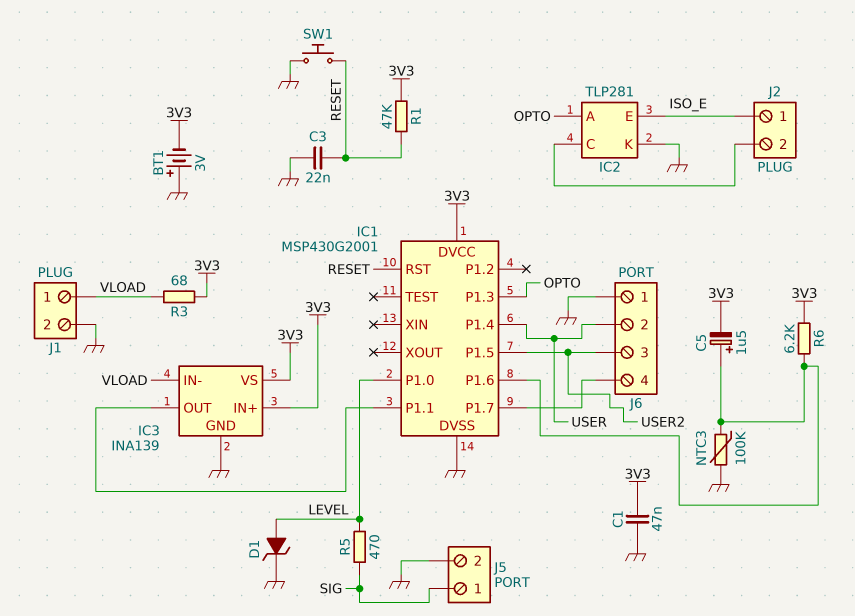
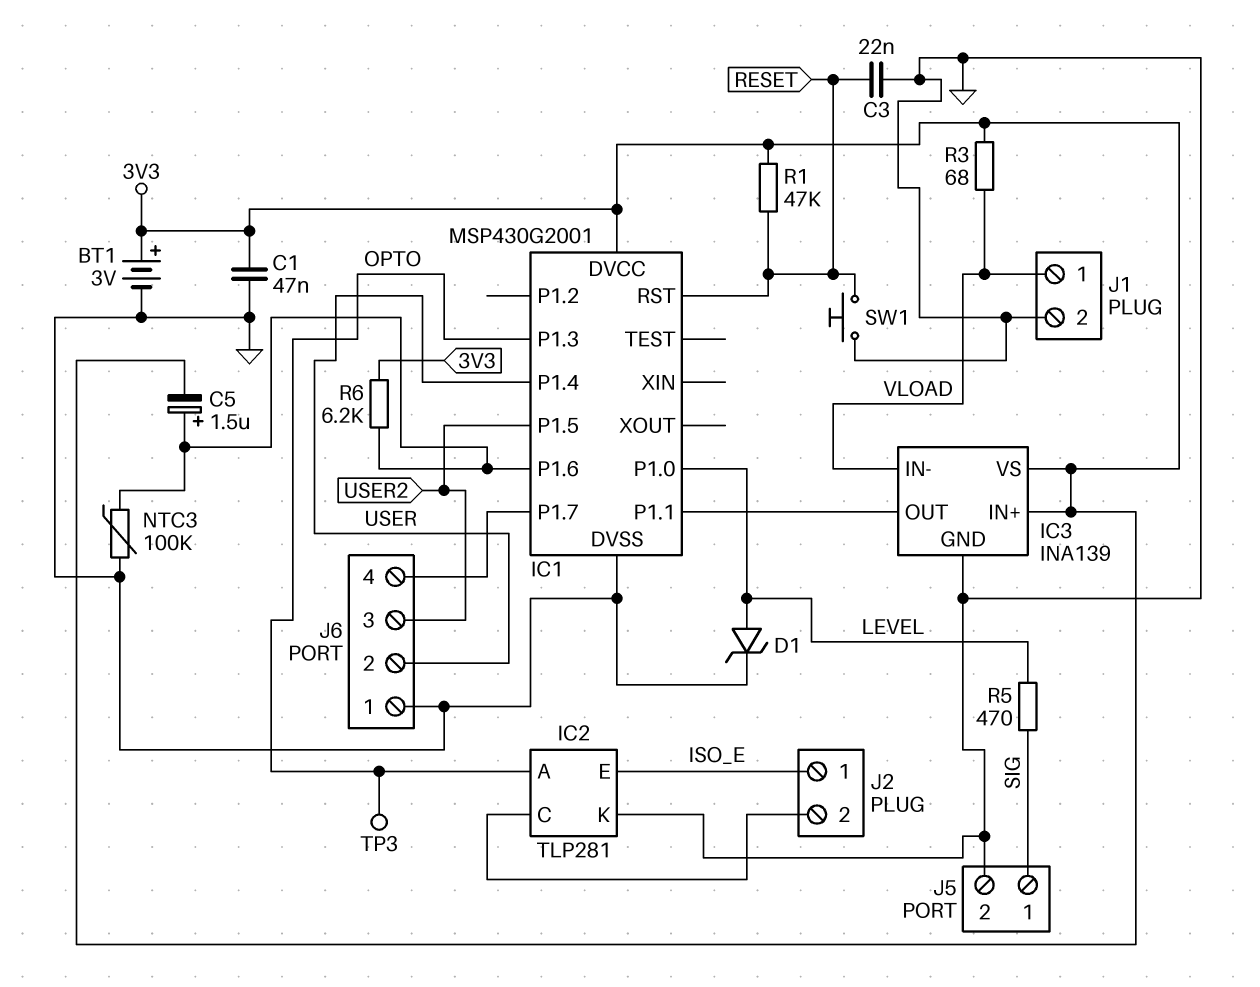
BT1: 3V (plus GND, minus 3V3) -> 3V (plus 3V3, minus GND)
TP3: none -> test point (OPTO)

